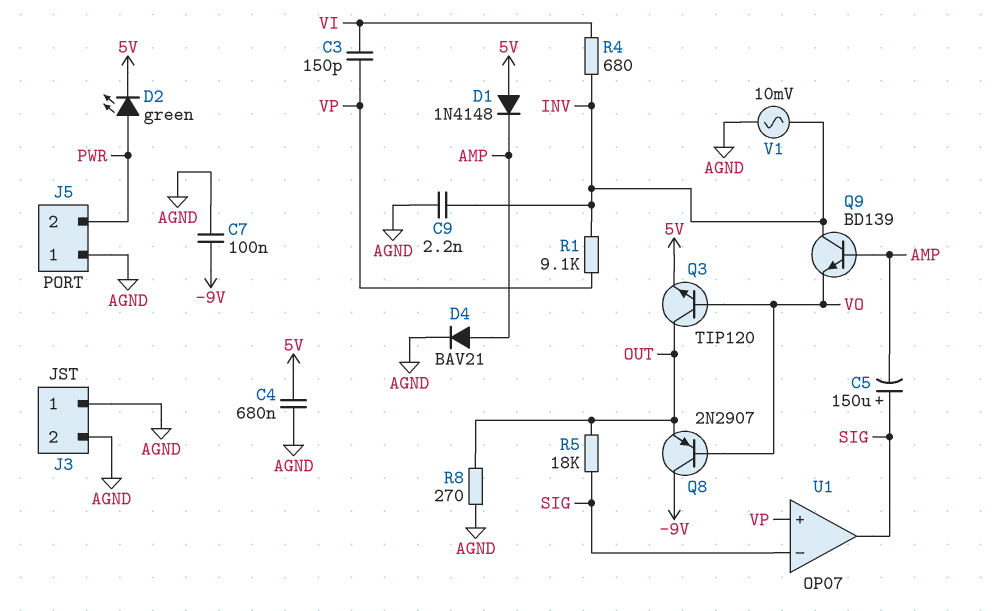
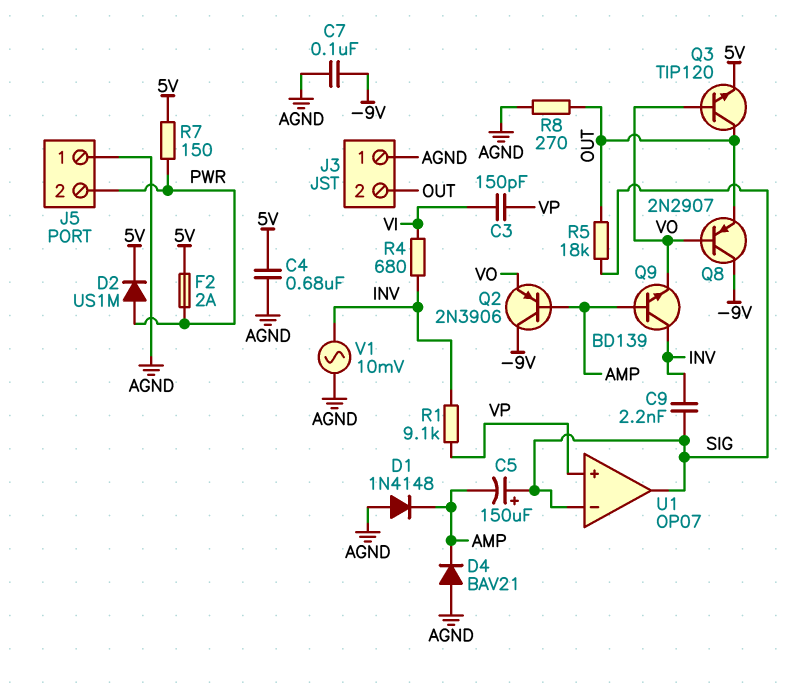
C9: 2.2nF (AGND, INV) -> 2.2nF (INV, SIG)
D1: diode 1N4148 (A 5V, K AMP) -> diode 1N4148 (A AGND, K AMP)
D2: LED green (A PWR, K 5V) -> diode US1M (A PWR, K 5V)
D4: diode BAV21 (A AMP, K AGND) -> diode BAV21 (A AGND, K AMP)
F2: none -> 2A (5V, PWR)
J3 pin 2: AGND -> OUT
Q2: none -> PNP 2N3906 (B AMP, C -9V, E VO)
R7: none -> 150 (5V, PWR)

